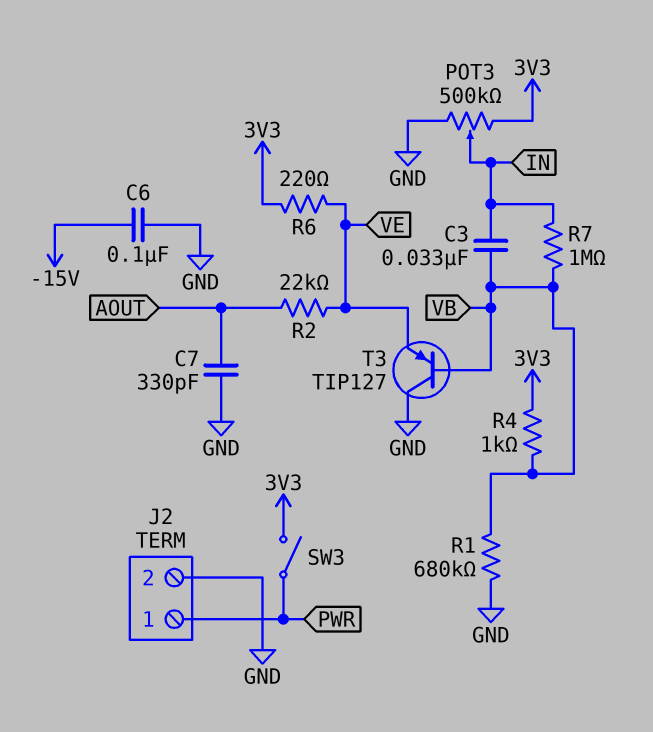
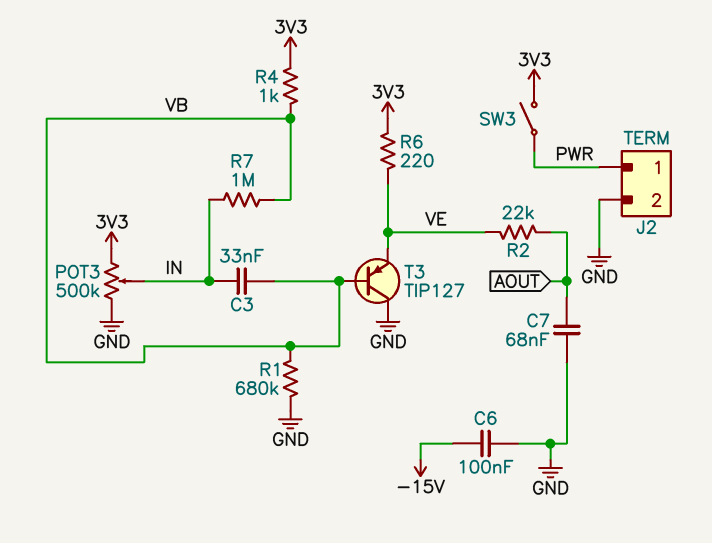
C7: 330pF (AOUT, GND) -> 68nF (AOUT, GND)

